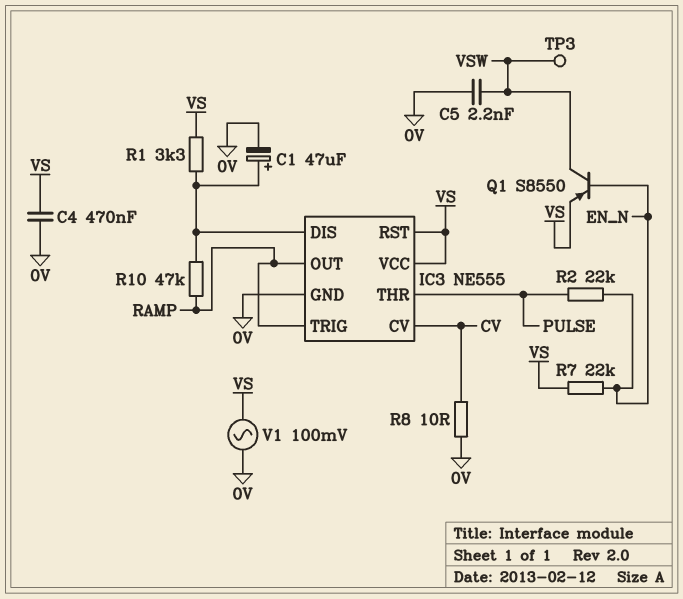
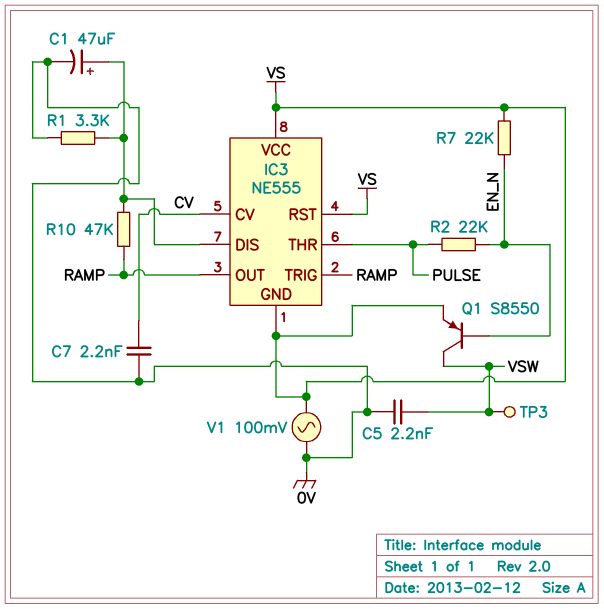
C4: 470nF (0V, VS) -> none
C7: none -> 2.2nF (0V, CV)
IC3 pin GND: 0V -> VS
R1: 3.3k (IC3/DIS, VS) -> 3.3k (0V, IC3/DIS)
R8: 10 (0V, CV) -> none

